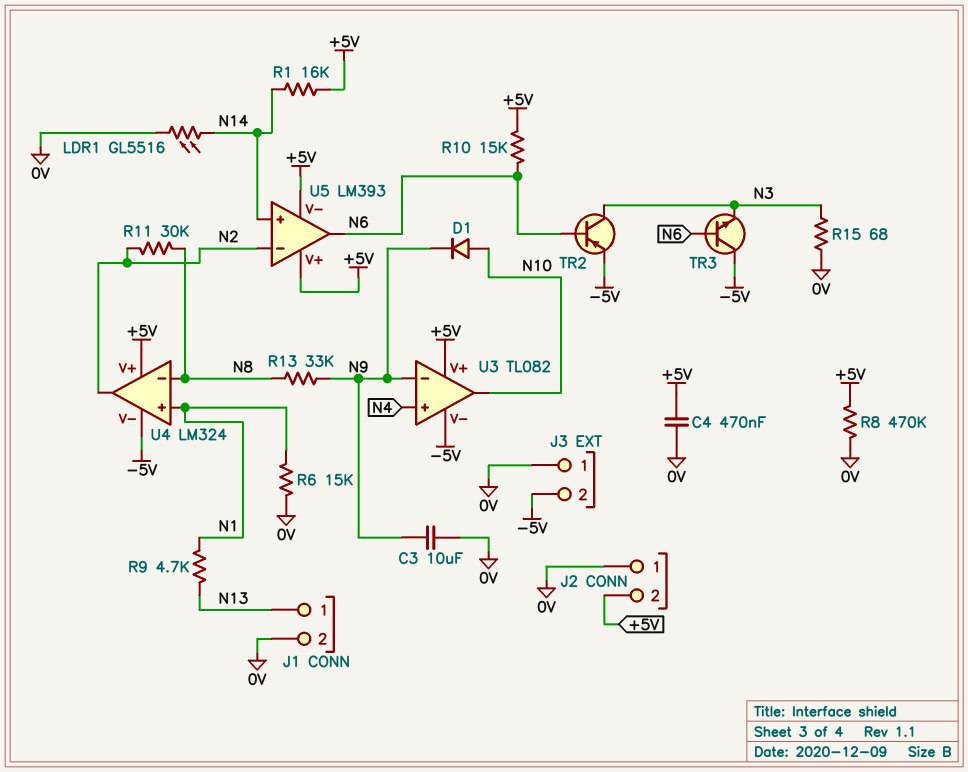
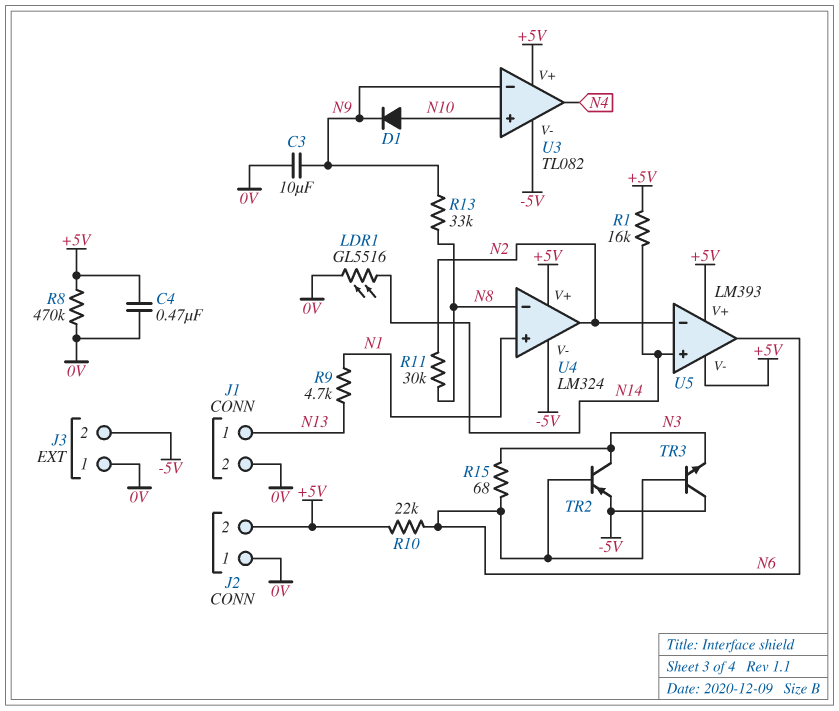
R6: 15k (0V, N1) -> none
R10: 15k (+5V, N6) -> 22k (+5V, N6)
R15: 68 (0V, N3) -> 68 (N3, N6)
U3 pin in+: N4 -> N10
U3 pin out: N10 -> N4

